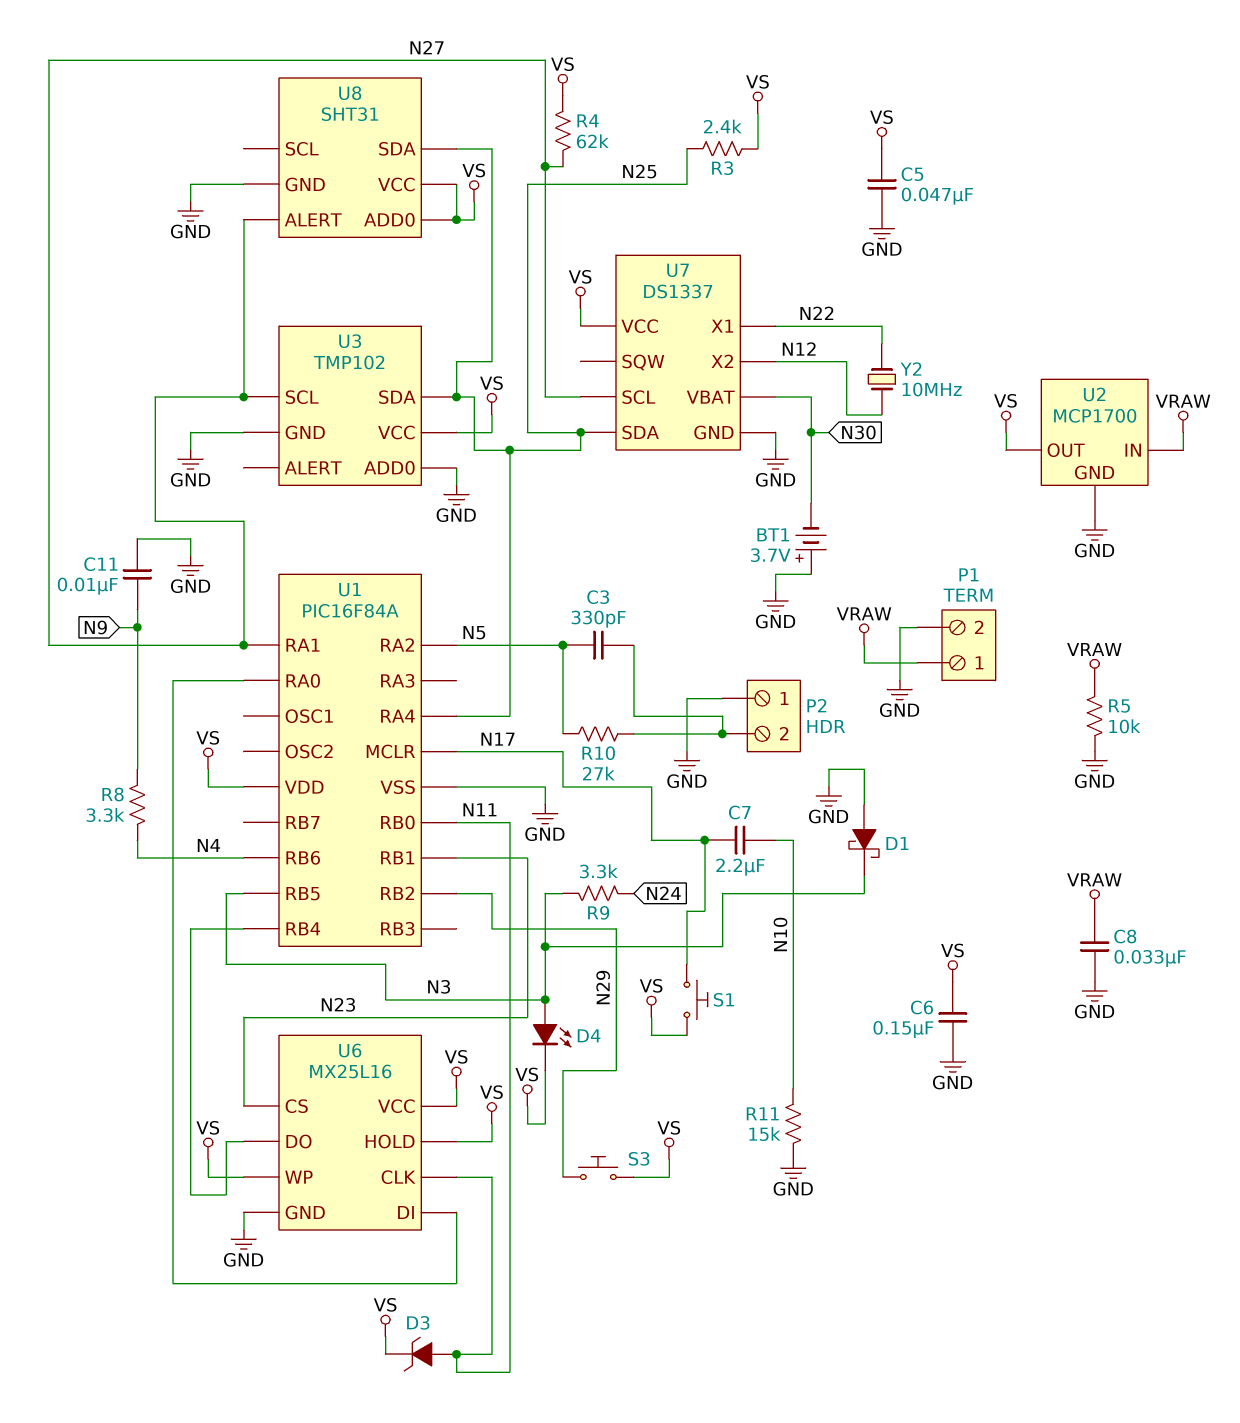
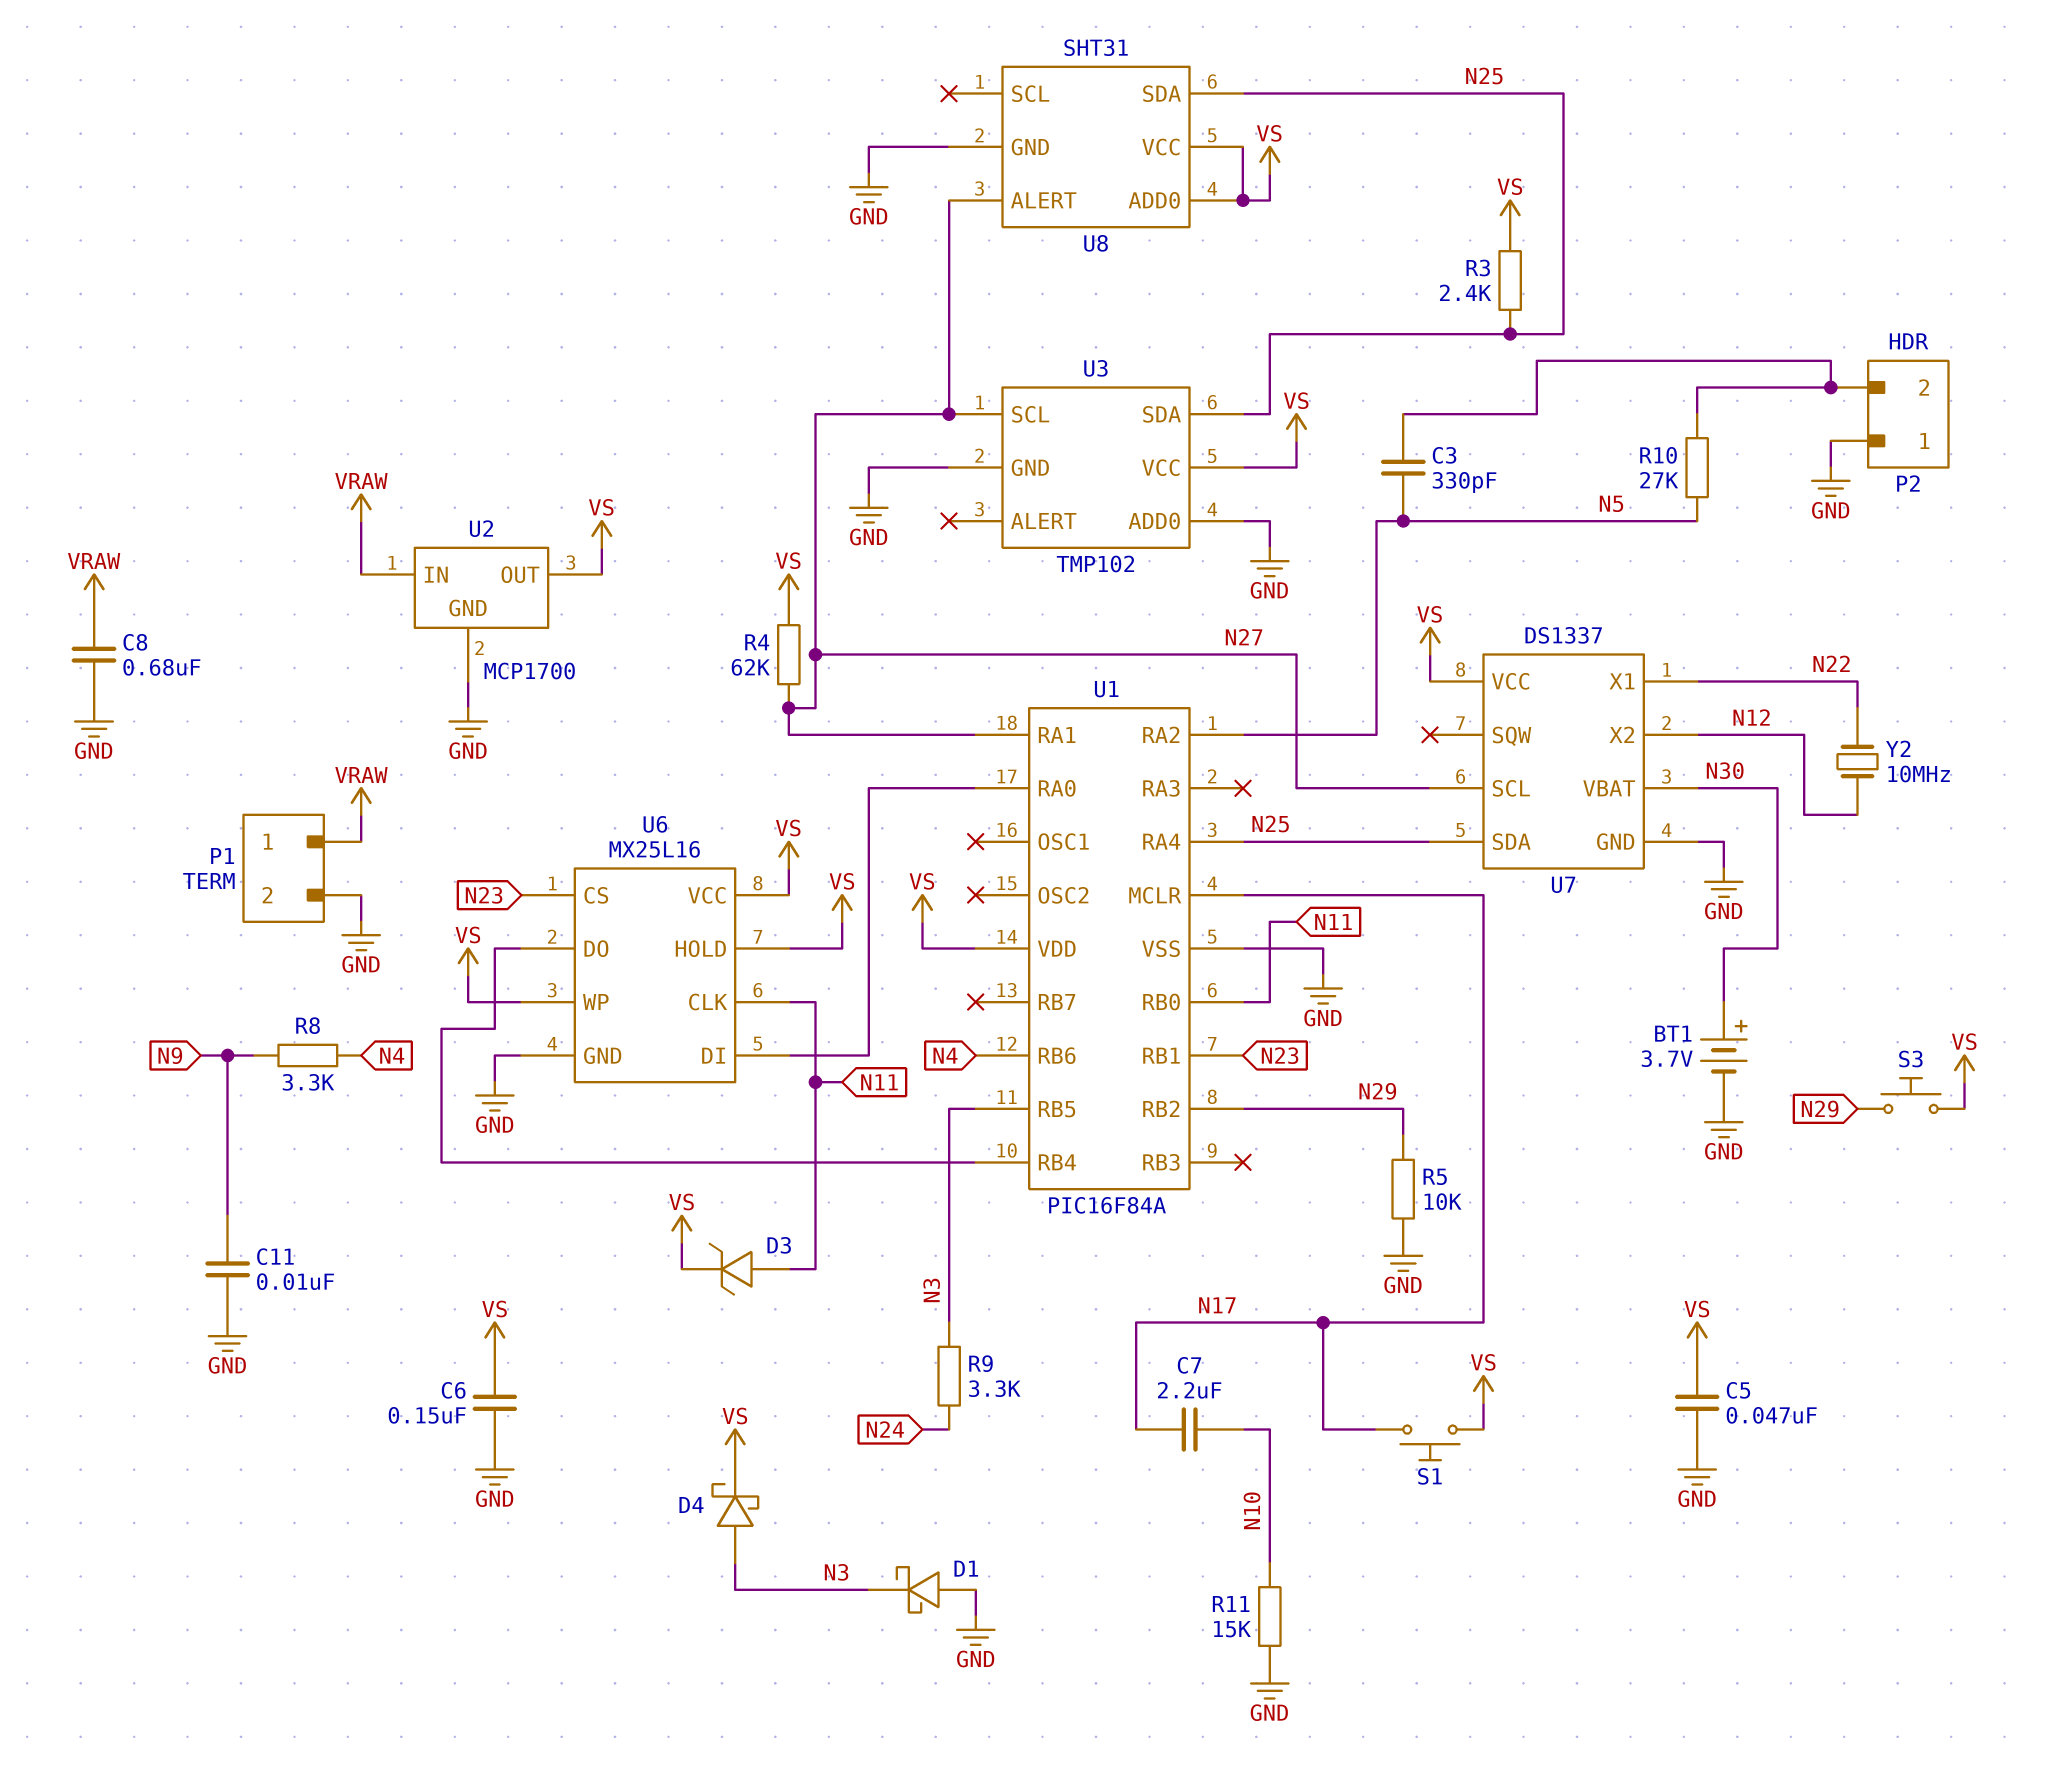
BT1: 3.7V (plus GND, minus N30) -> 3.7V (plus N30, minus GND)
C8: 33nF (GND, VRAW) -> 680nF (GND, VRAW)
D4: LED (A N3, K VS) -> schottky (A N3, K VS)
R5: 10k (GND, VRAW) -> 10k (GND, N29)

